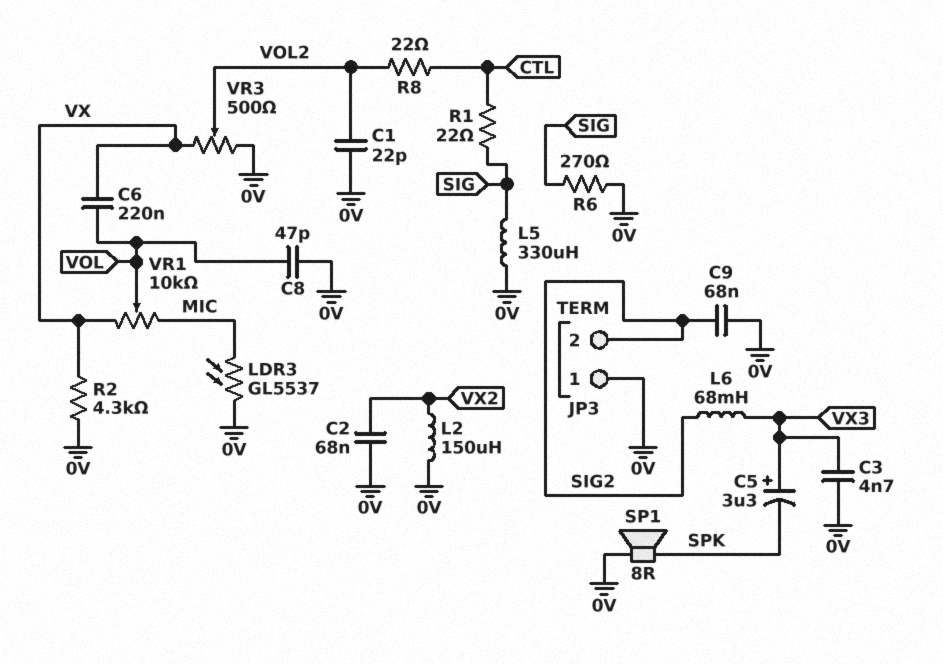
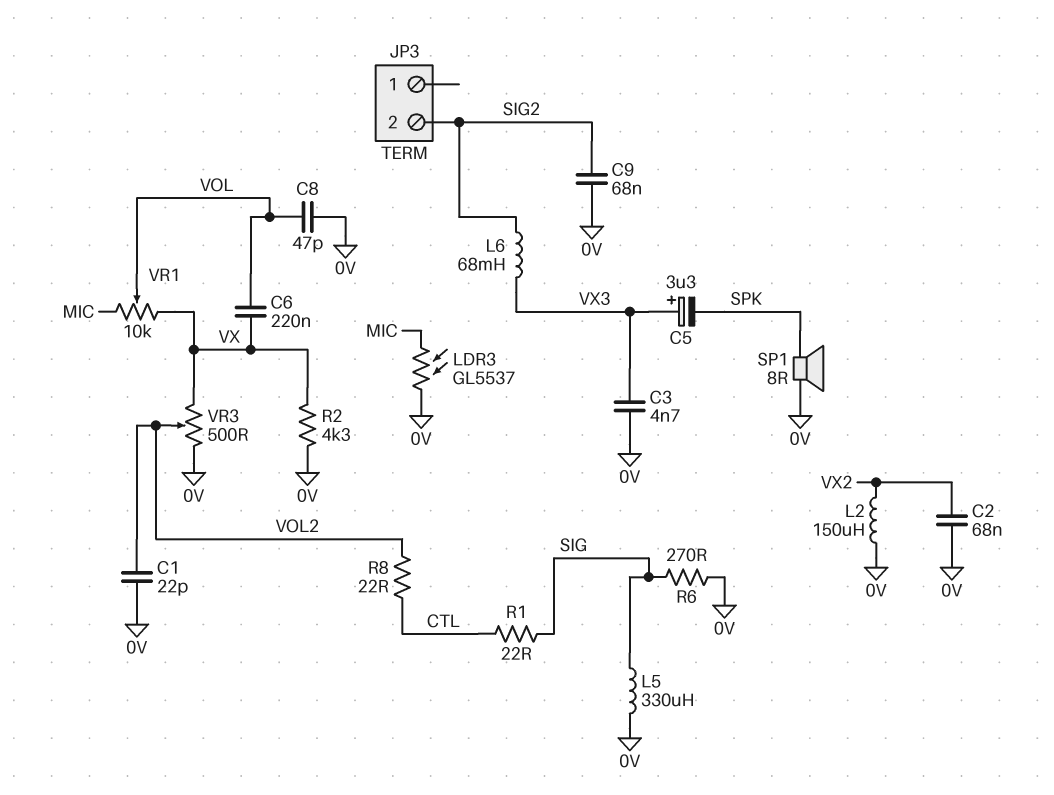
JP3 pin 1: 0V -> none

